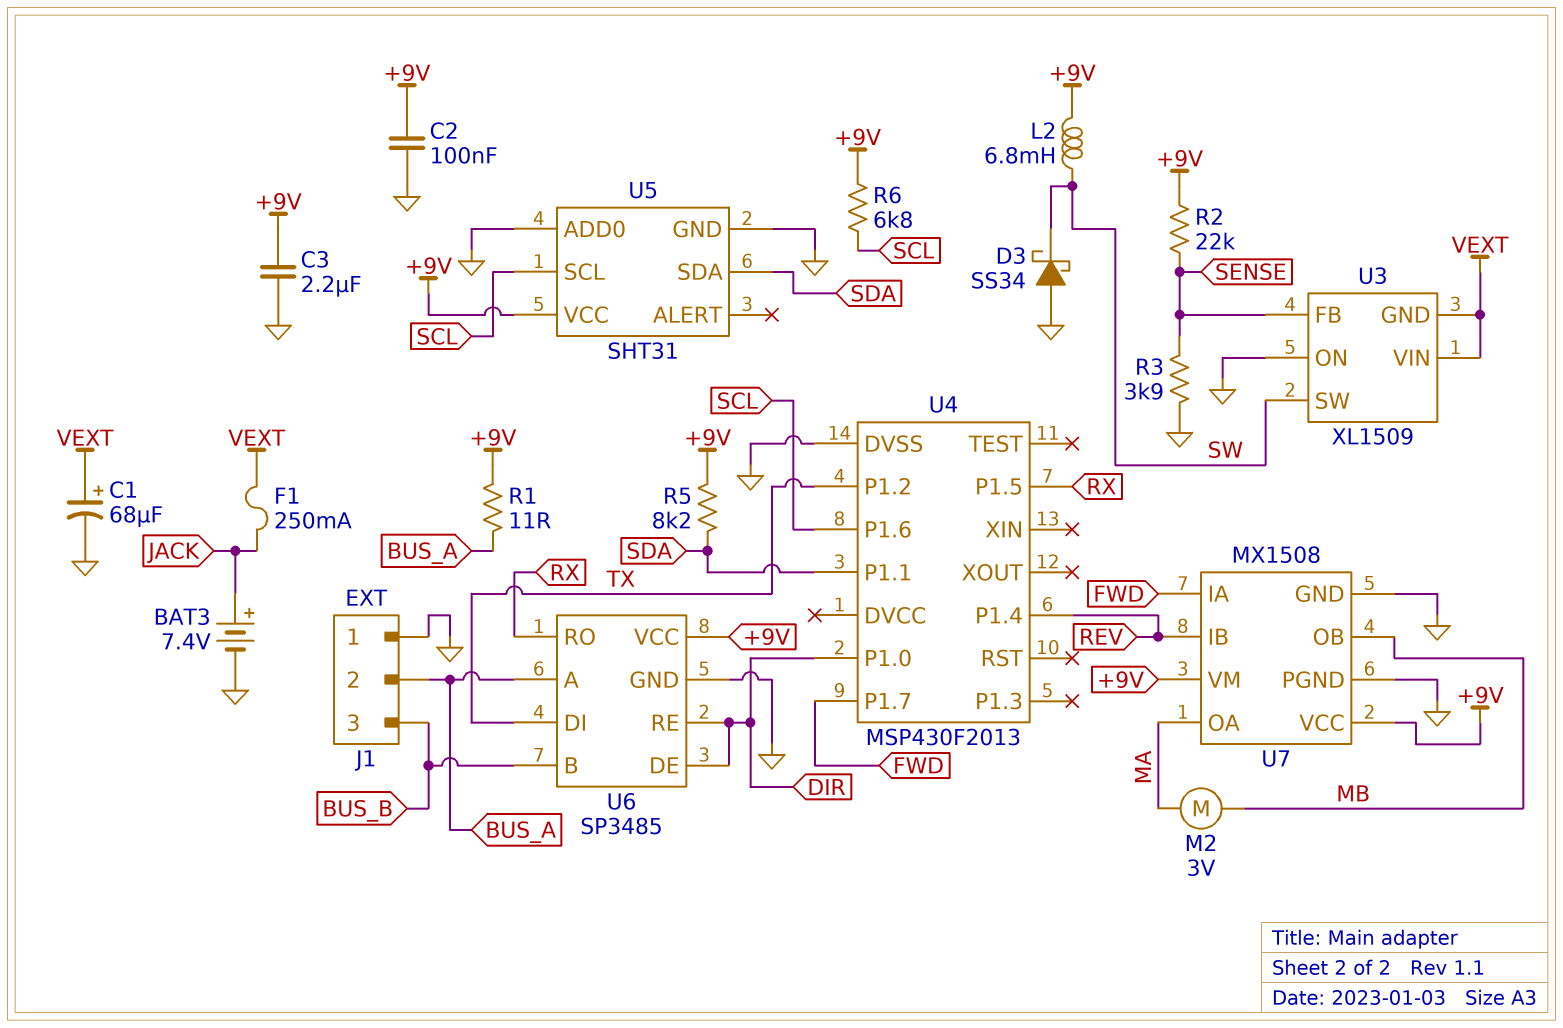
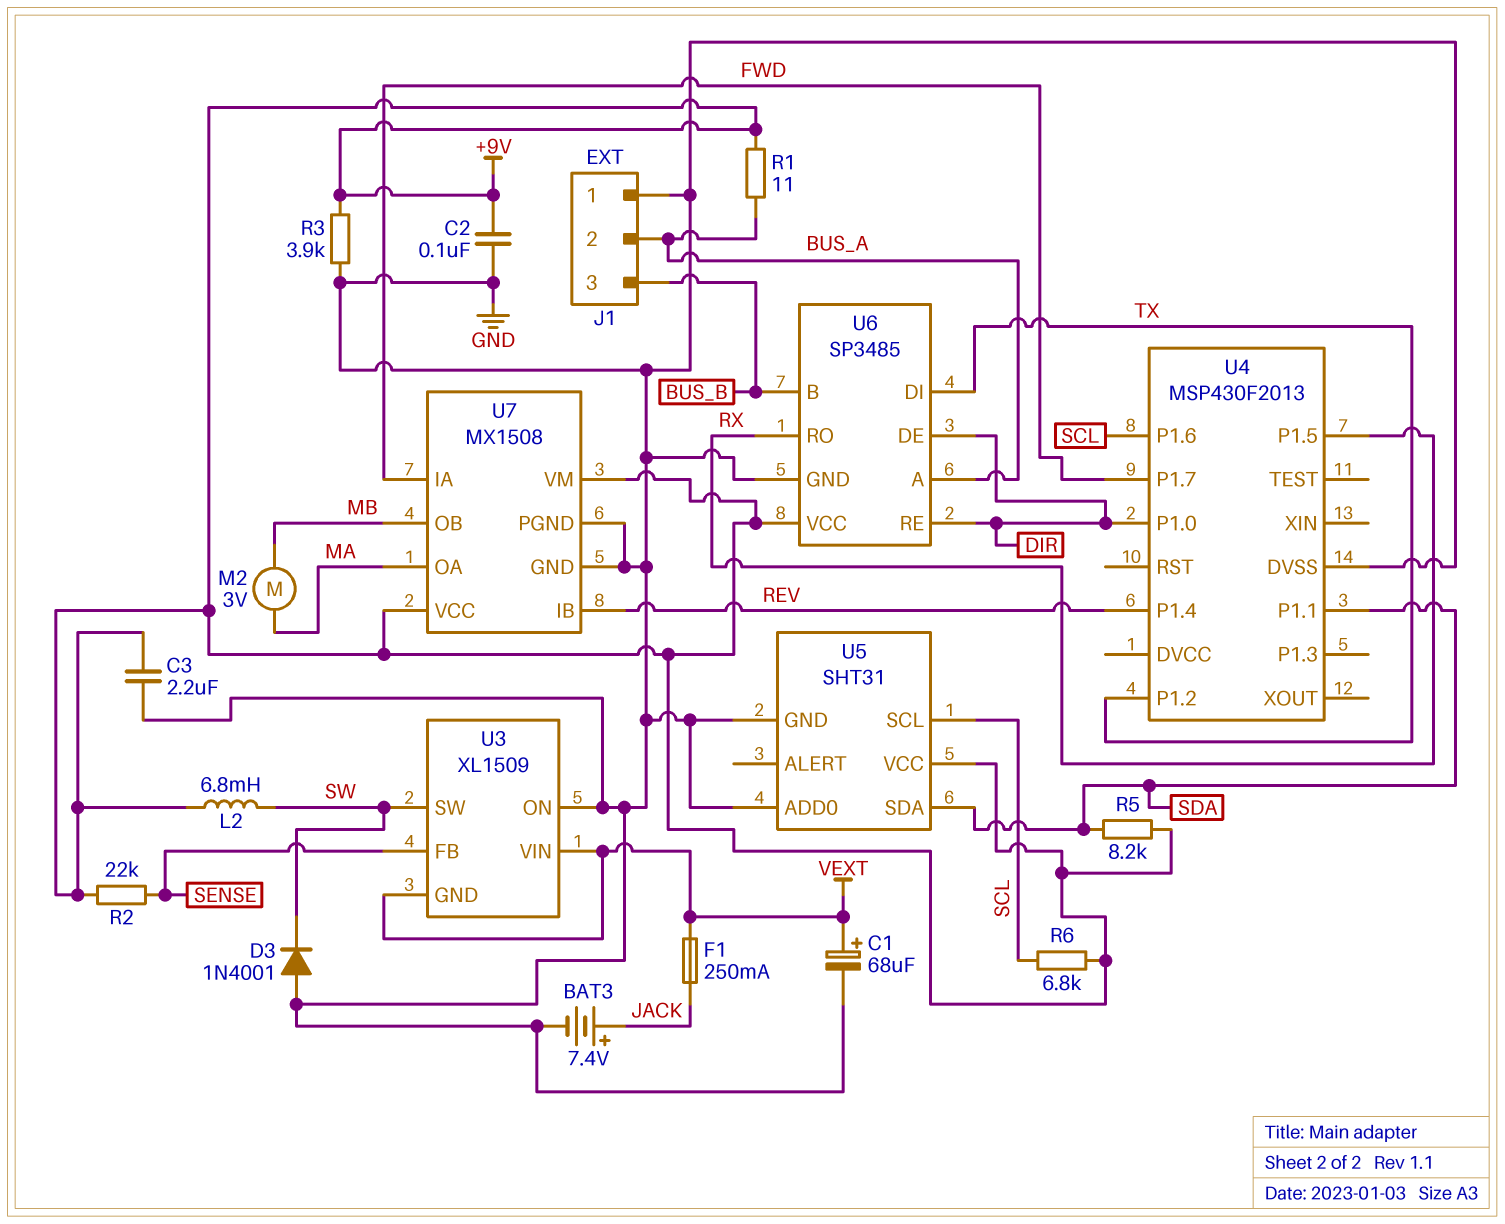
D3: schottky SS34 (A GND, K SW) -> diode 1N4001 (A GND, K SW)
R3: 3.9k (GND, SENSE) -> 3.9k (+9V, GND)

